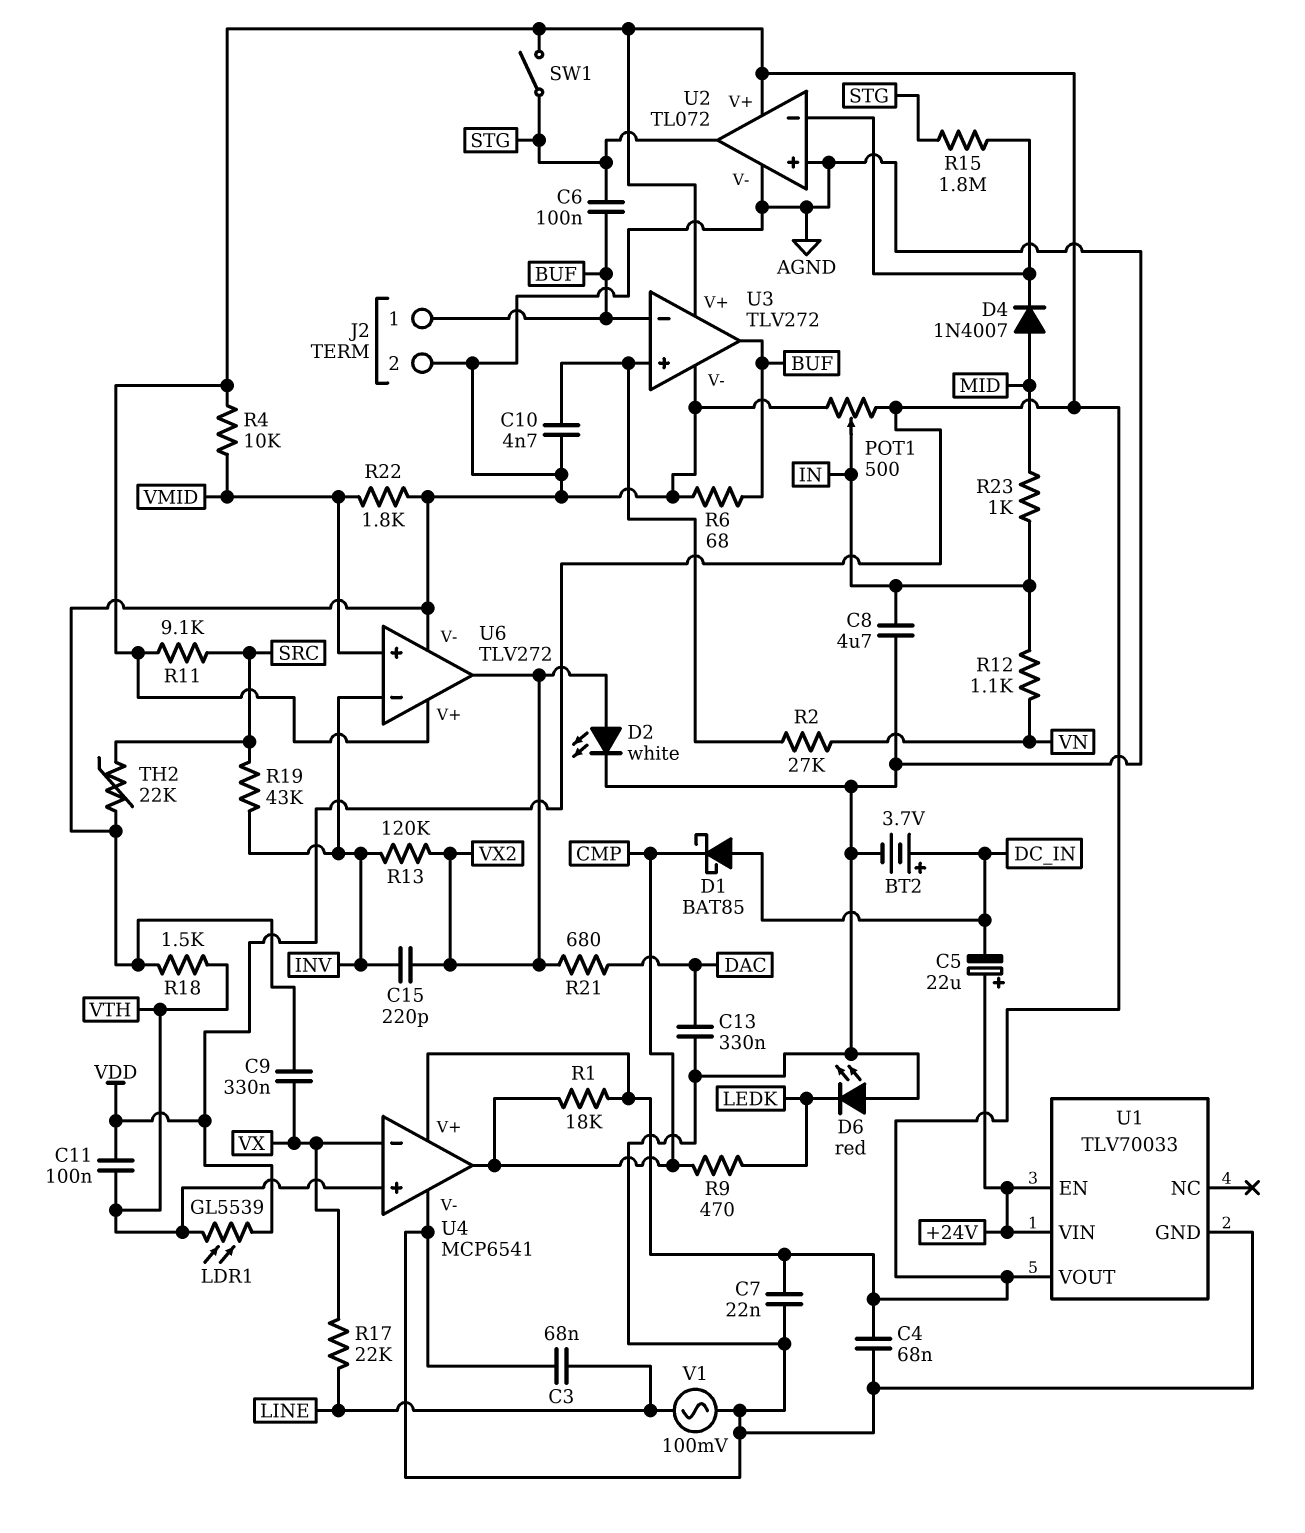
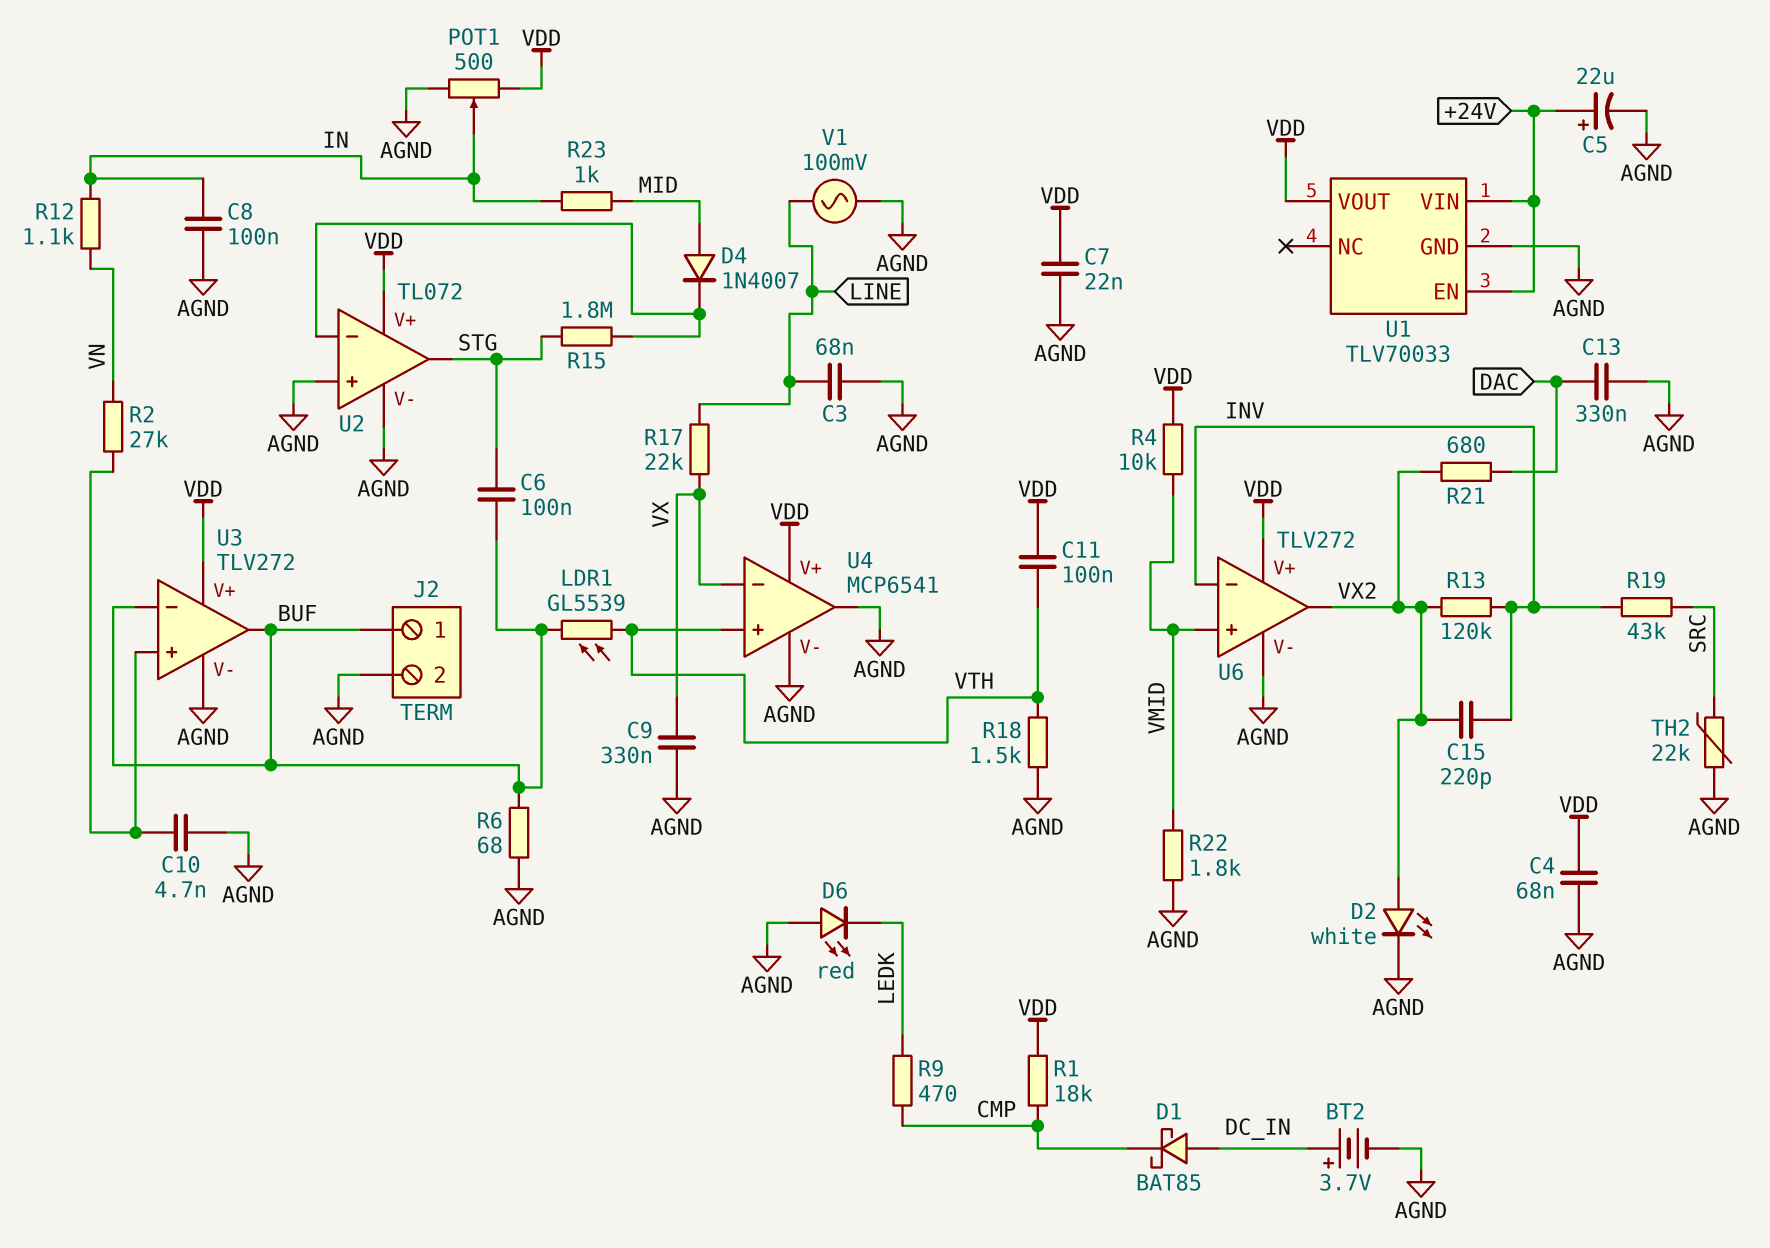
C5: 22uF (plus +24V, minus DC_IN) -> 22uF (plus +24V, minus AGND)
C8: 4.7uF (AGND, IN) -> 100nF (AGND, IN)
LDR1: GL5539 (VDD, VTH) -> GL5539 (BUF, VTH)
R11: 9.1k (SRC, VDD) -> none
SW1: switch (STG, VDD) -> none
U4 pin out: CMP -> AGND

